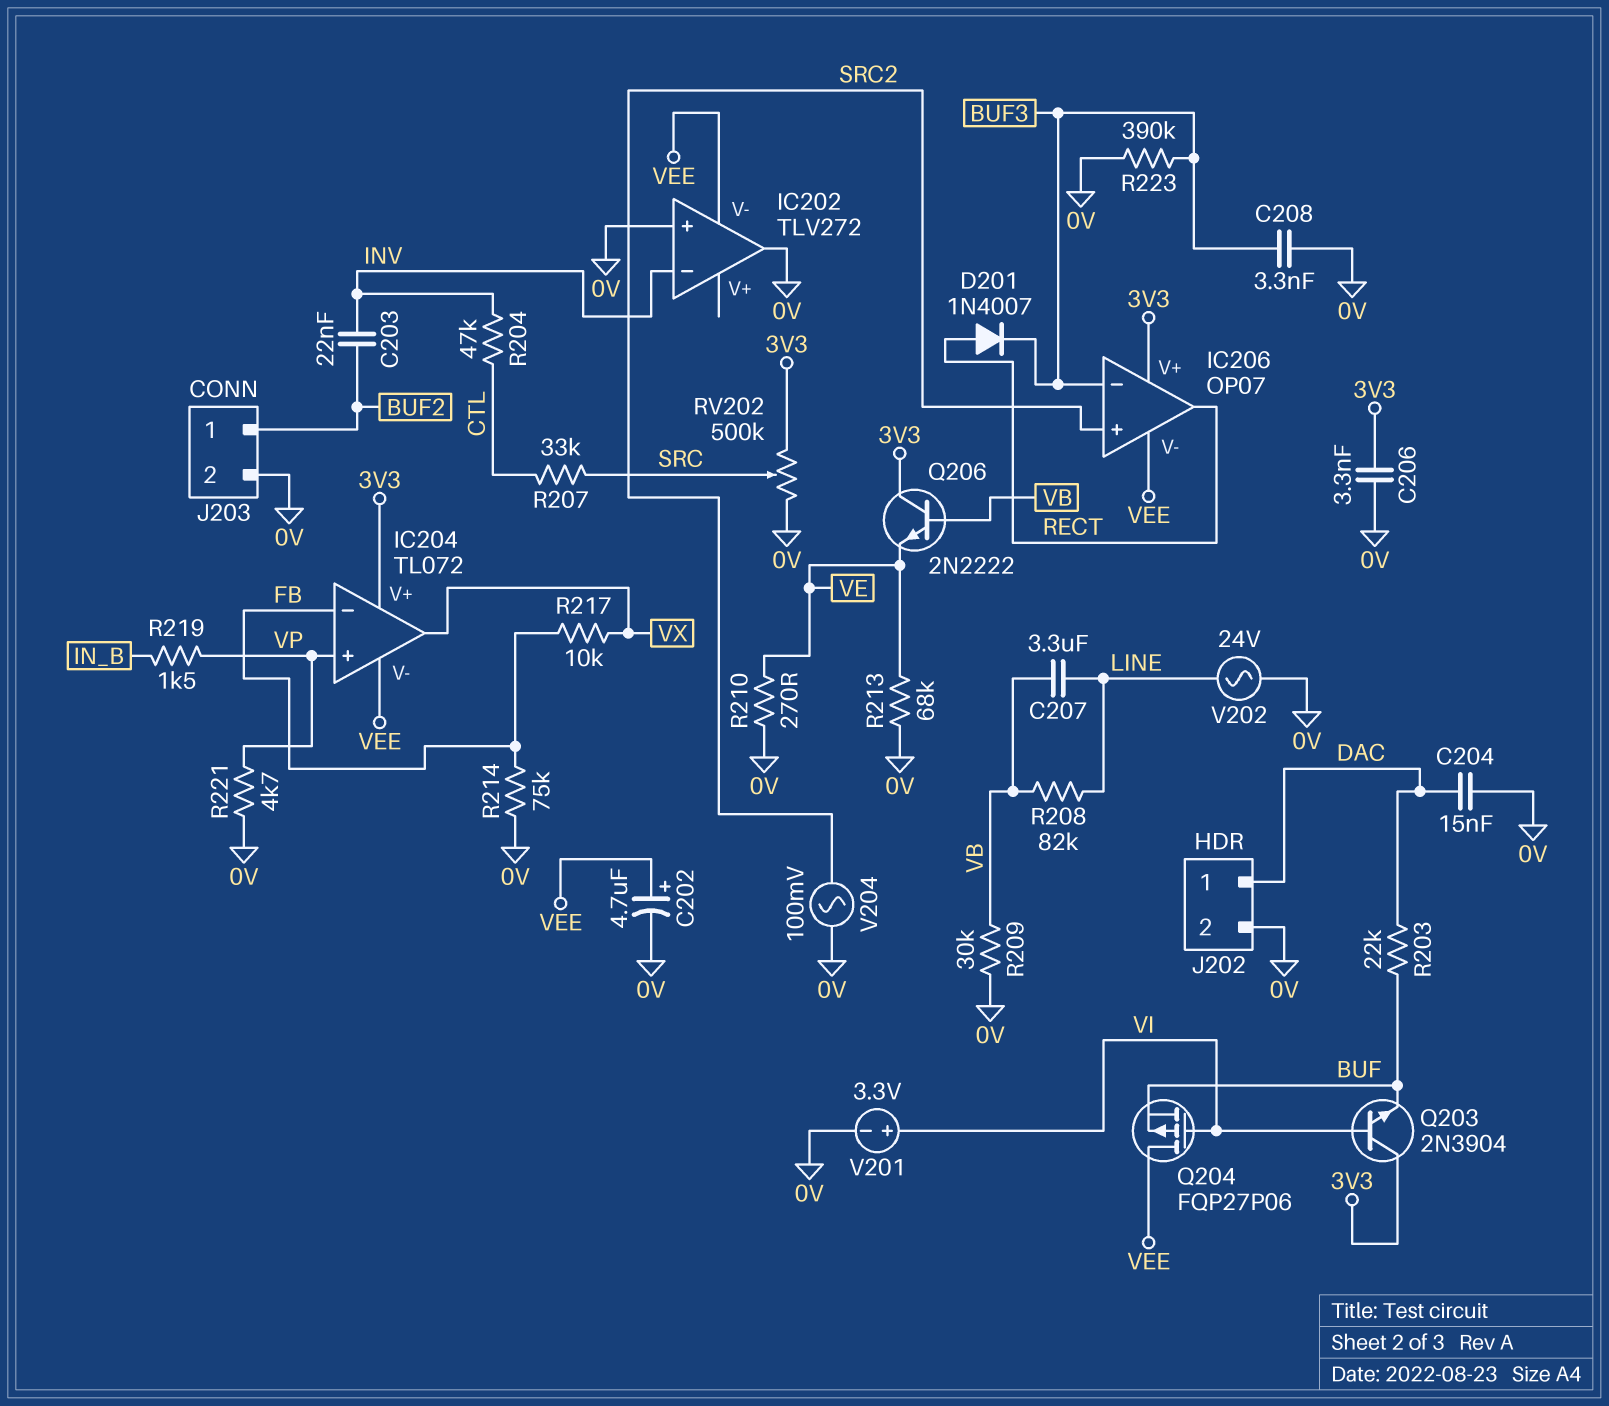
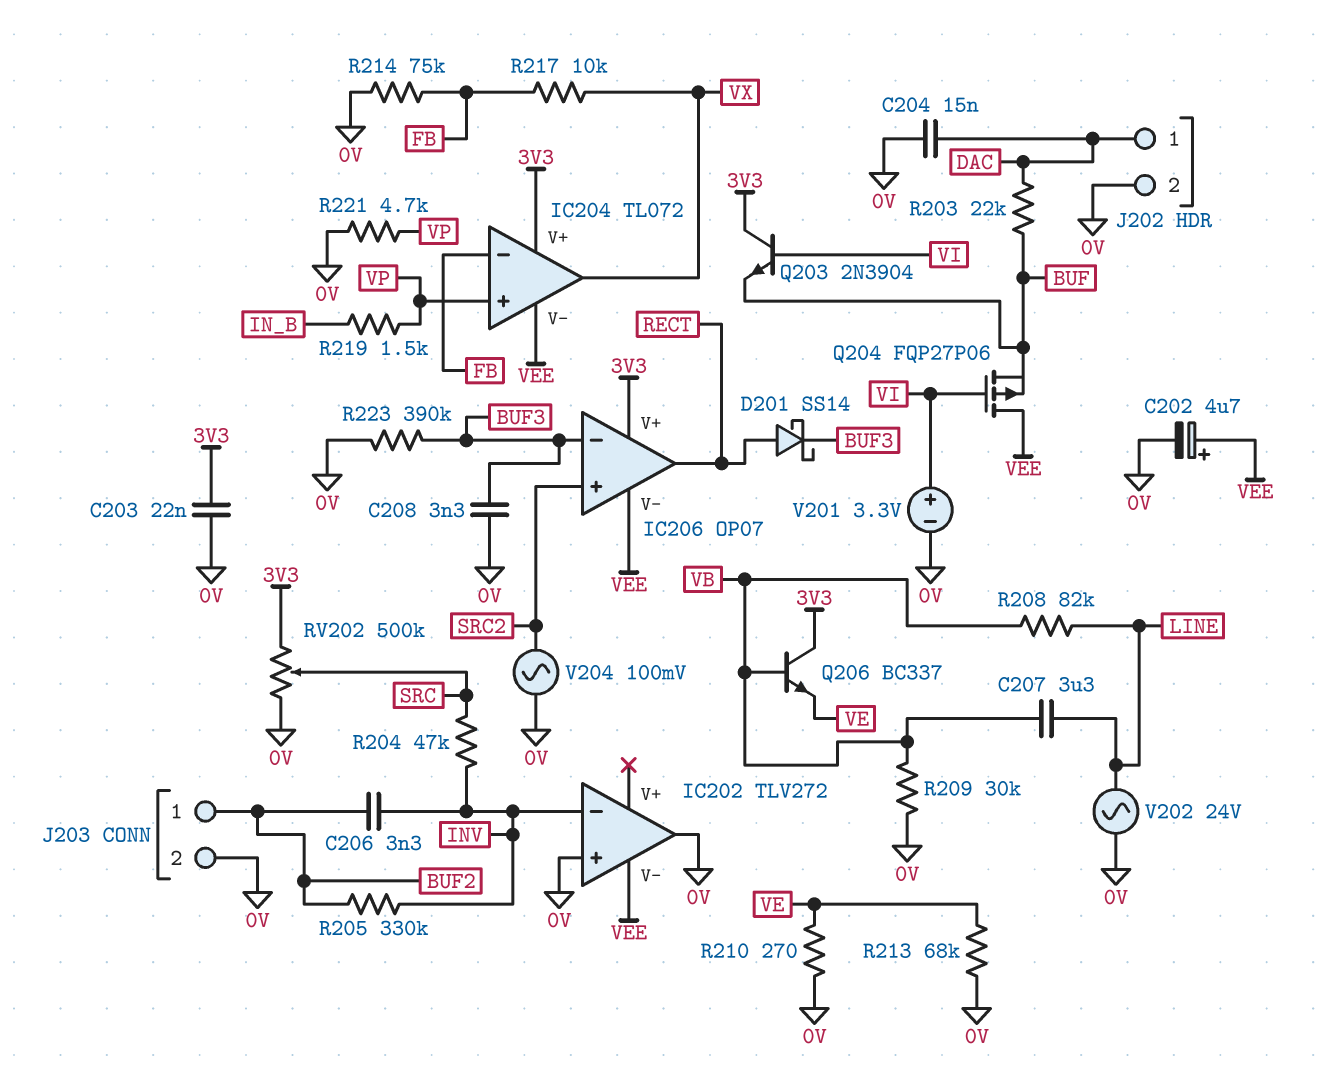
C203: 22nF (BUF2, INV) -> 22nF (0V, 3V3)
C206: 3.3nF (0V, 3V3) -> 3.3nF (BUF2, INV)
D201: diode 1N4007 (A RECT, K BUF3) -> schottky SS14 (A RECT, K BUF3)
Q206: NPN 2N2222 (B VB, C 3V3, E VE) -> NPN BC337 (B VB, C 3V3, E VE)
R204: 47k (CTL, INV) -> 47k (INV, SRC)
R205: none -> 330k (BUF2, INV)
R207: 33k (CTL, SRC) -> none

